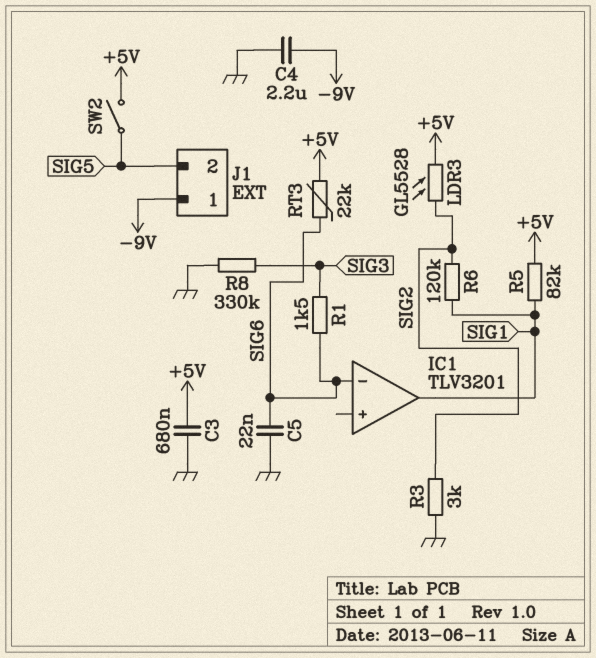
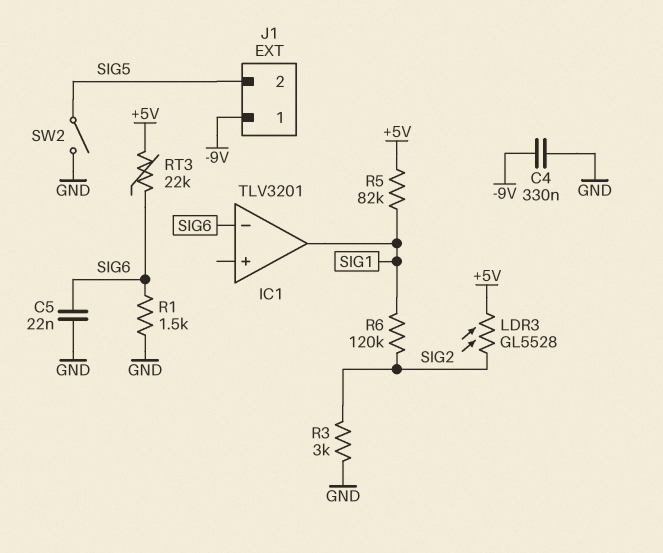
C3: 680nF (+5V, GND) -> none
C4: 2.2uF (-9V, GND) -> 330nF (-9V, GND)
R1: 1.5k (SIG3, SIG6) -> 1.5k (GND, SIG6)
R8: 330k (GND, SIG3) -> none
SW2: switch (+5V, SIG5) -> switch (GND, SIG5)

